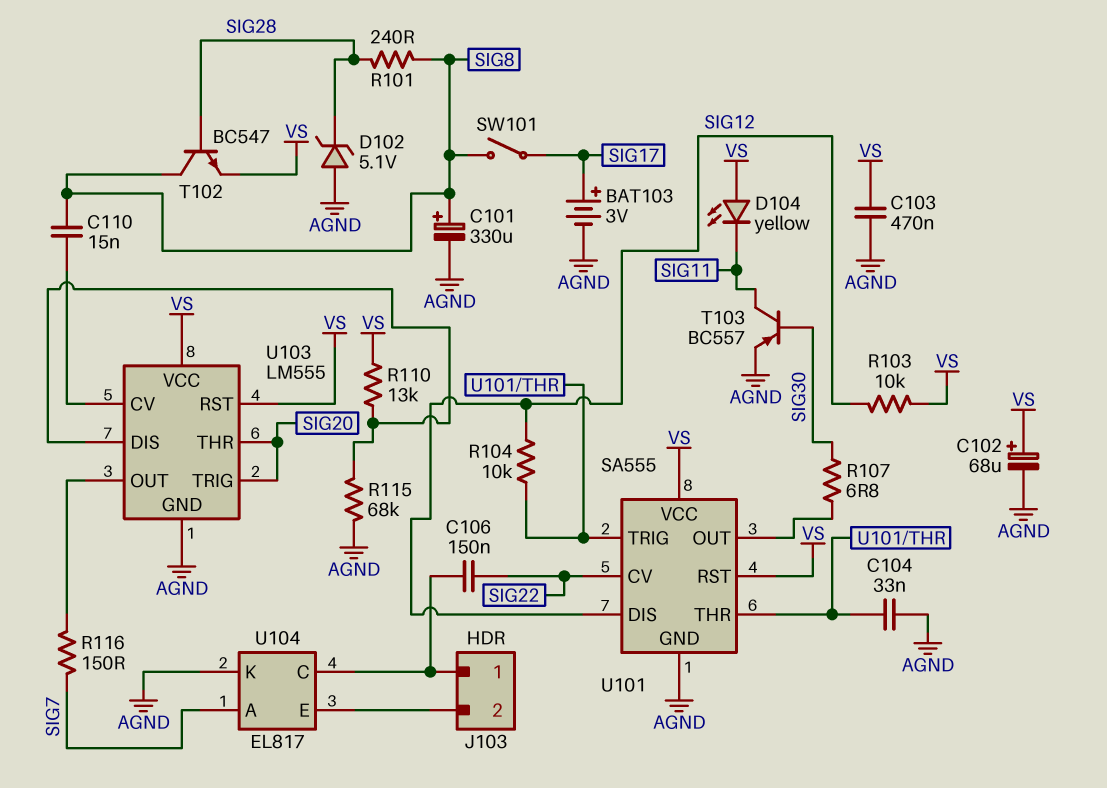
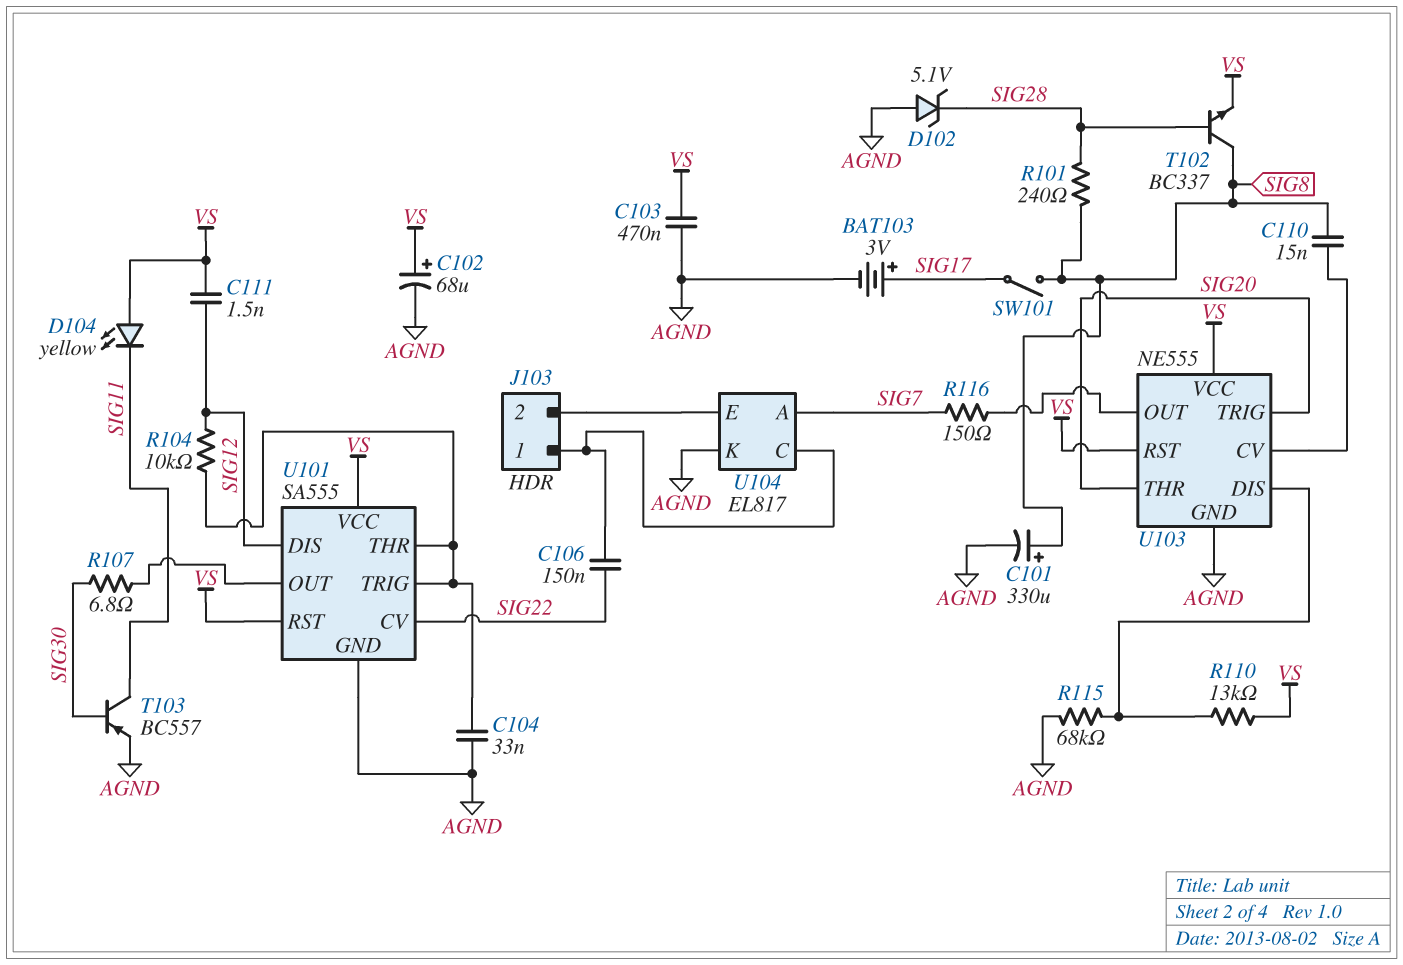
C111: none -> 1.5nF (SIG12, VS)
R103: 10k (SIG12, VS) -> none
T102: NPN BC547 (B SIG28, C SIG8, E VS) -> NPN BC337 (B SIG28, C SIG8, E VS)
U103: LM555 -> NE555

